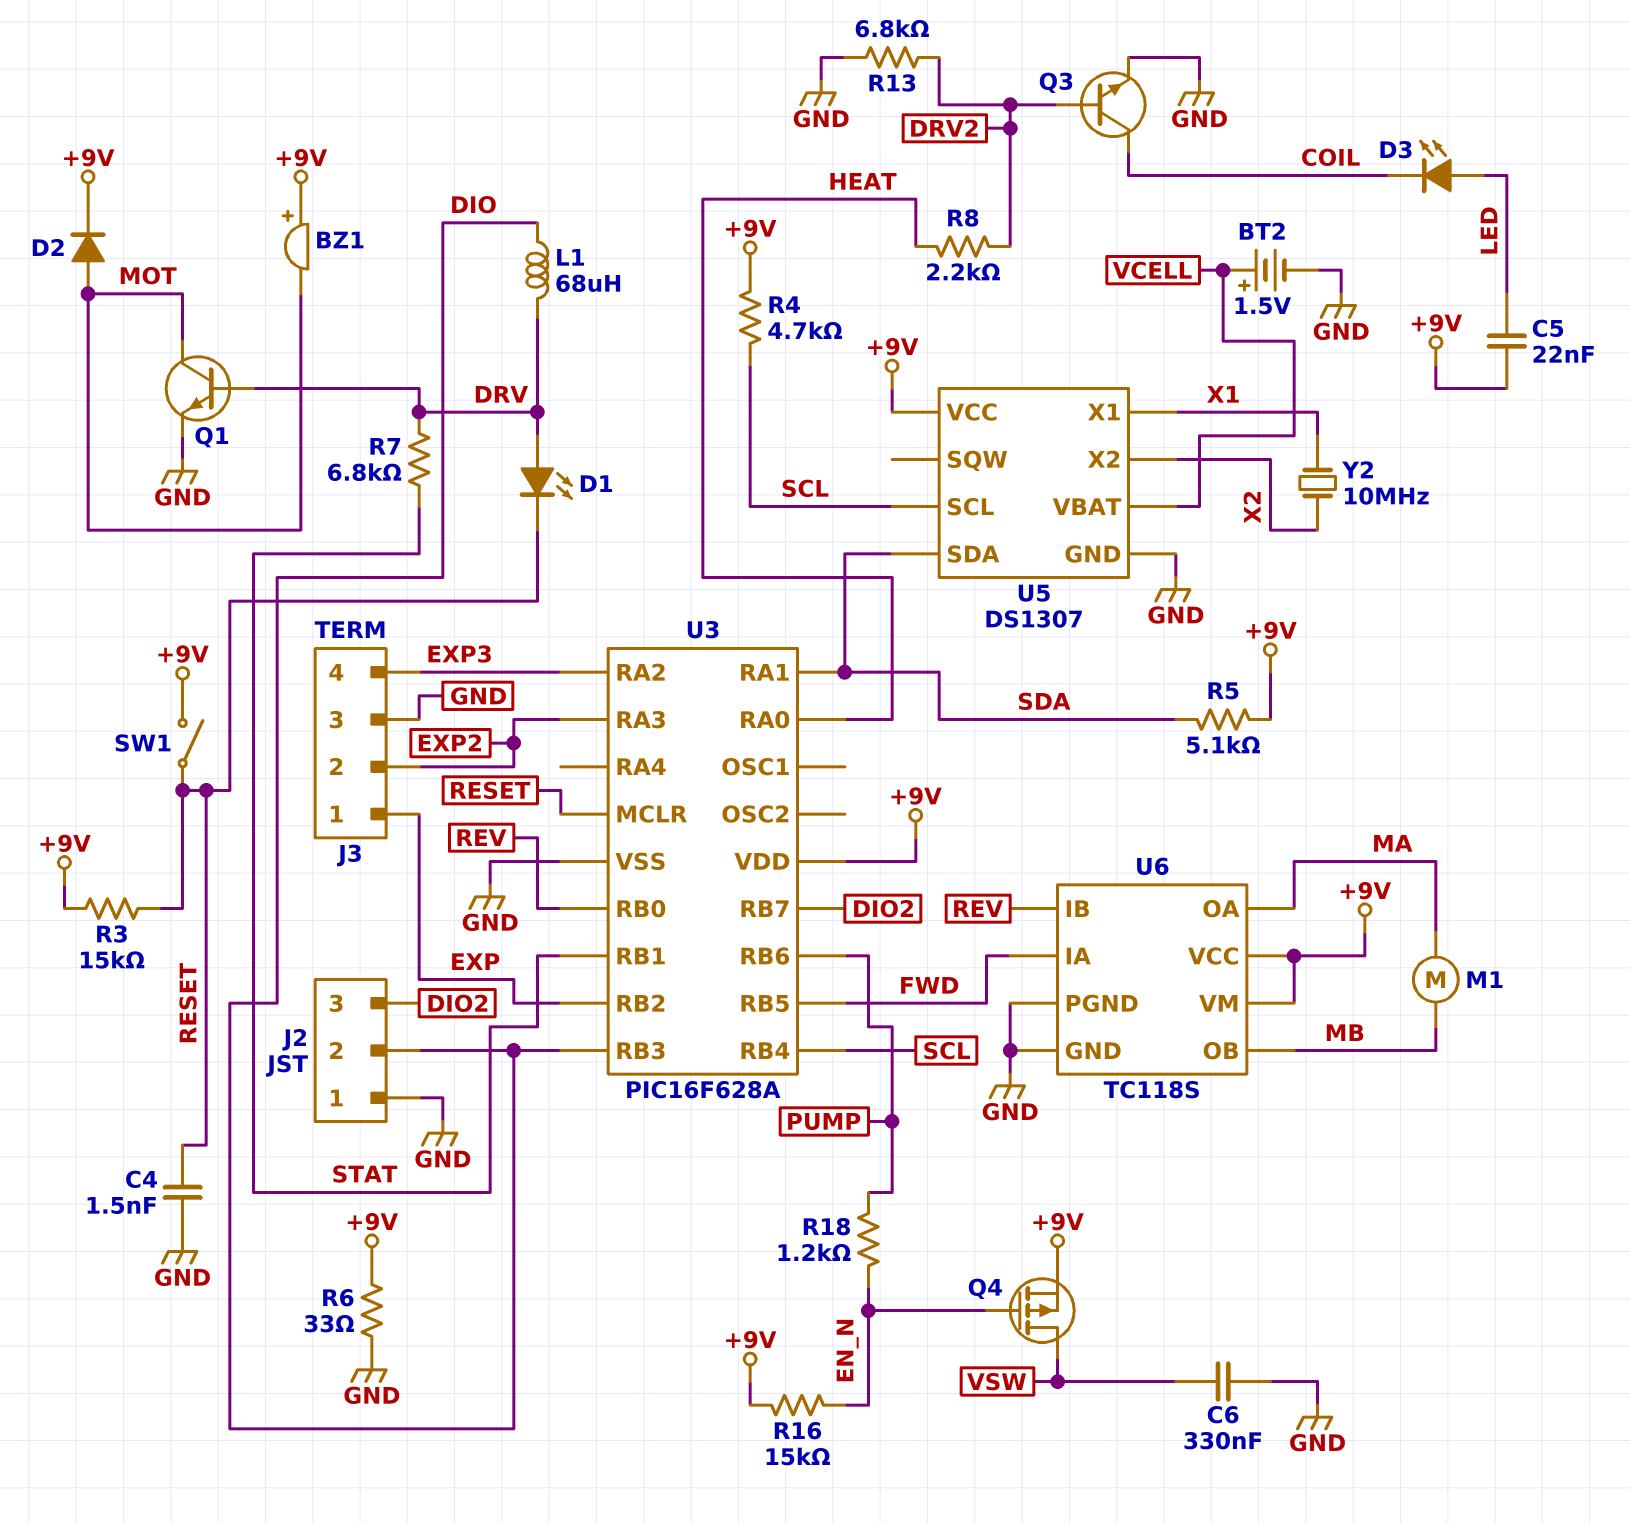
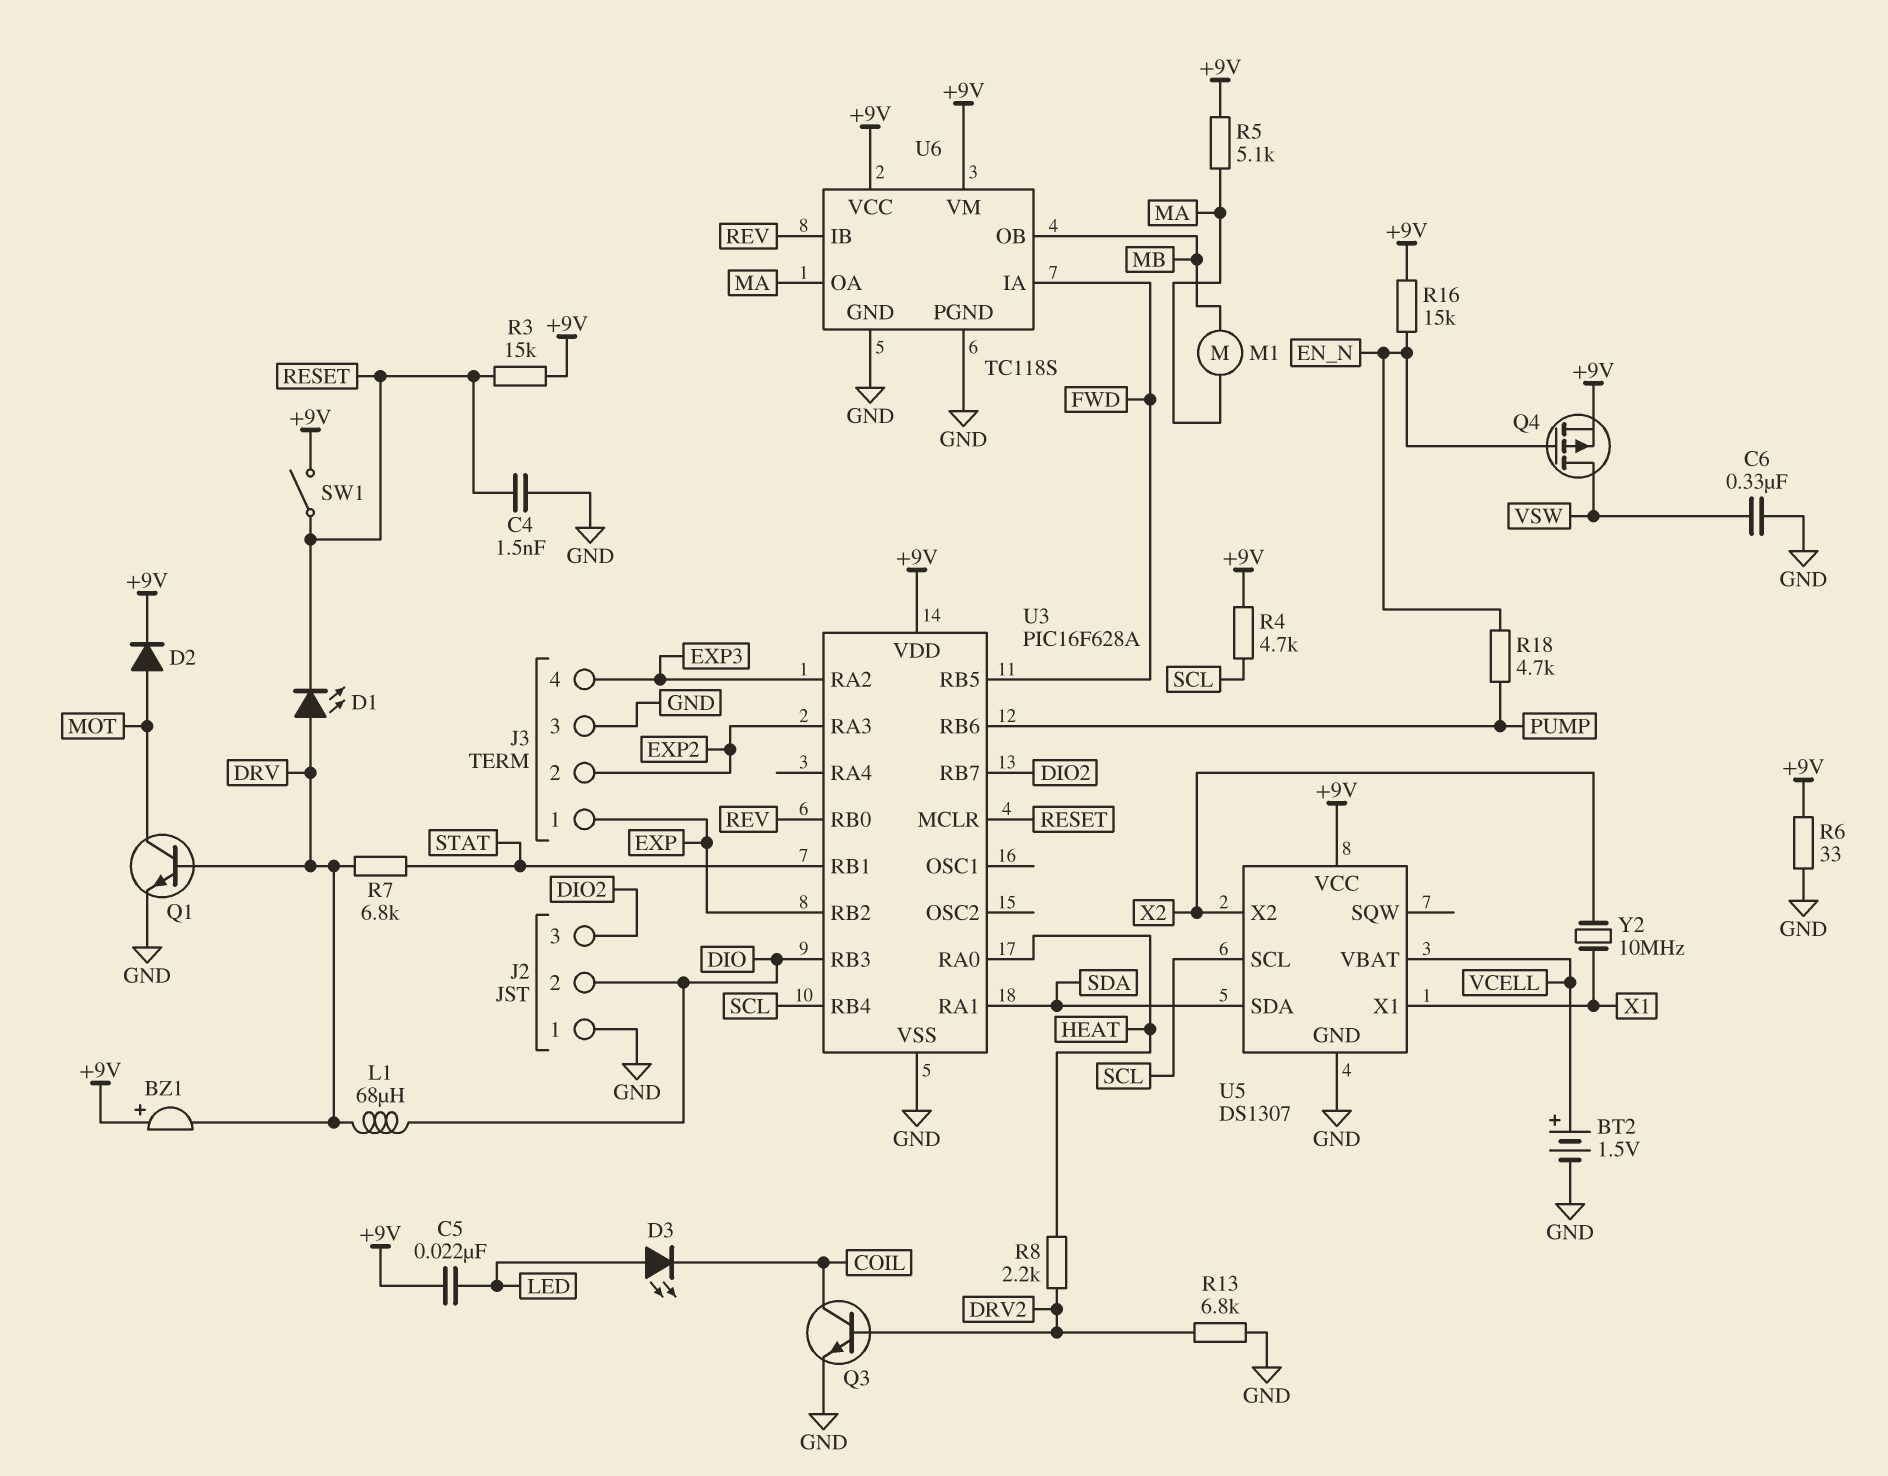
BZ1: buzzer (plus +9V, minus MOT) -> buzzer (plus +9V, minus DRV)
R5: 5.1k (+9V, SDA) -> 5.1k (+9V, MA)
R18: 1.2k (EN_N, PUMP) -> 4.7k (EN_N, PUMP)

